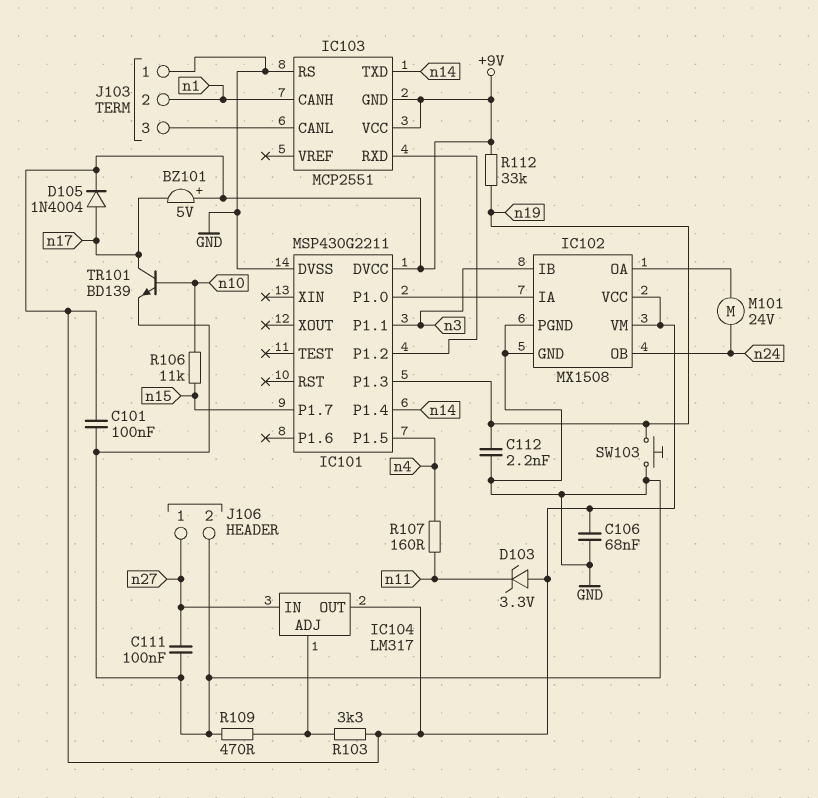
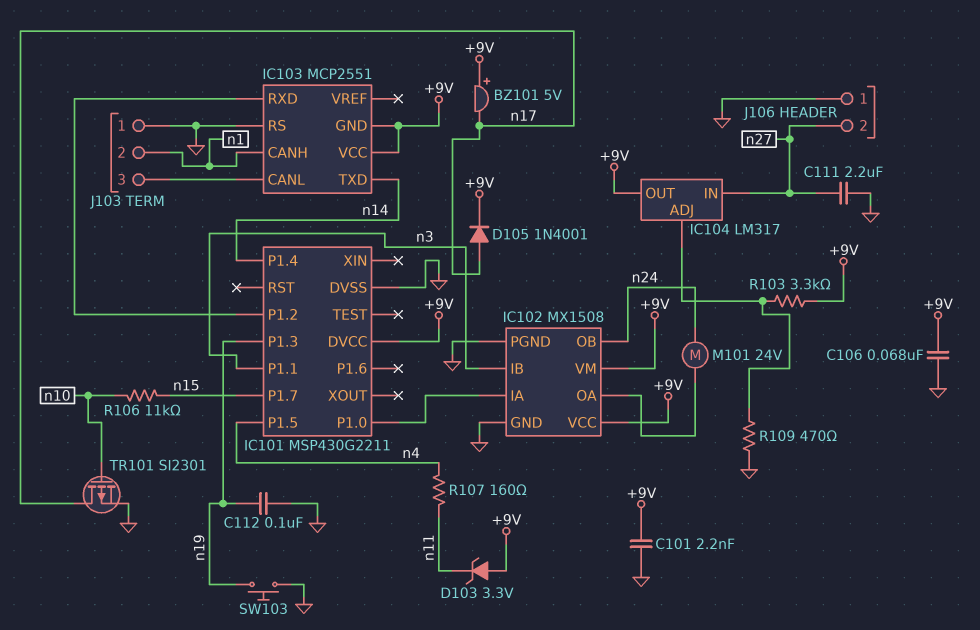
C101: 100nF (+9V, GND) -> 2.2nF (+9V, GND)
C111: 100nF (GND, n27) -> 2.2uF (GND, n27)
C112: 2.2nF (GND, n19) -> 100nF (GND, n19)
D105: diode 1N4004 (A n17, K +9V) -> diode 1N4001 (A n17, K +9V)
J106 pin 1: n27 -> GND
J106 pin 2: GND -> n27
R112: 33k (+9V, n19) -> none
TR101: NPN BD139 (B n10, C n17, E GND) -> PMOS SI2301 (G n10, D n17, S GND)

